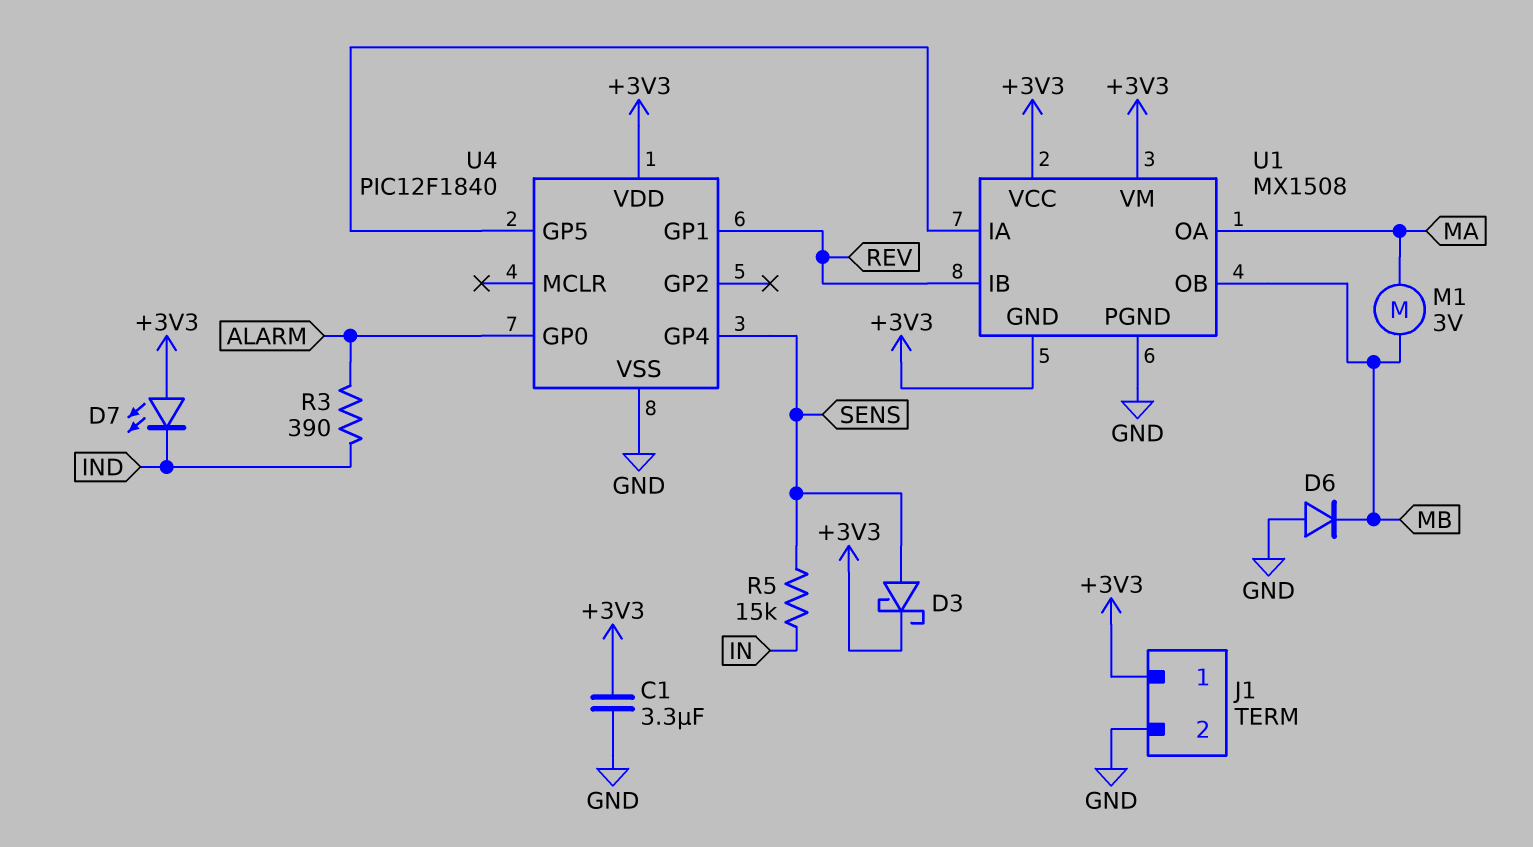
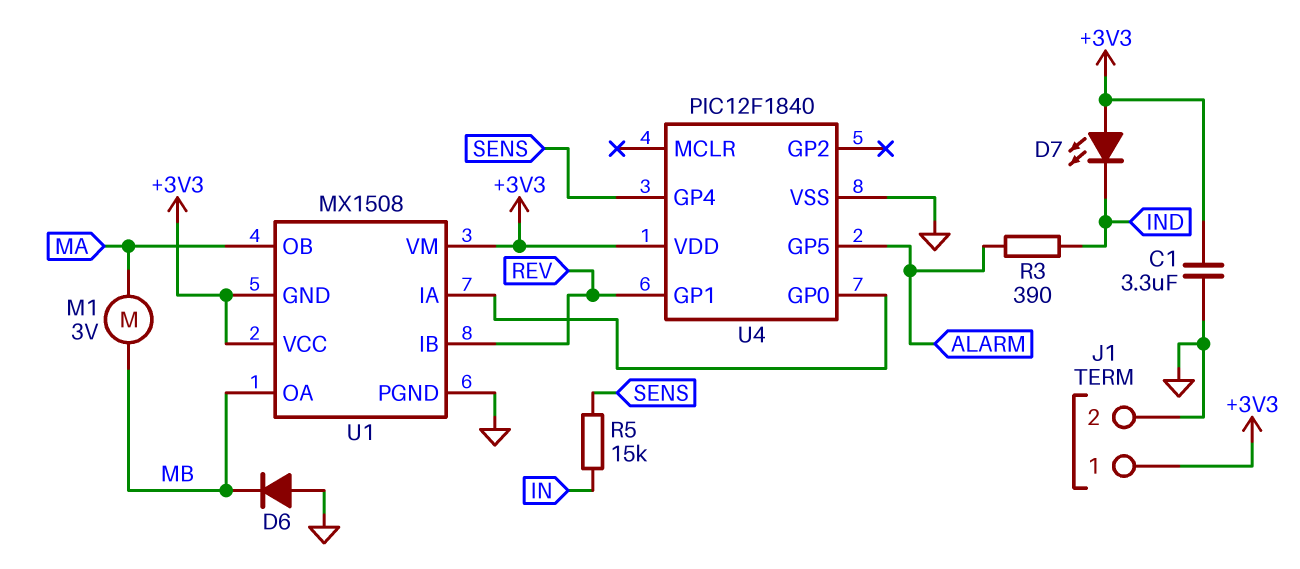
D3: schottky (A SENS, K +3V3) -> none
U1 pin OA: MA -> MB
U1 pin OB: MB -> MA
U4 pin GP0: ALARM -> U1/IA
U4 pin GP5: U1/IA -> ALARM

